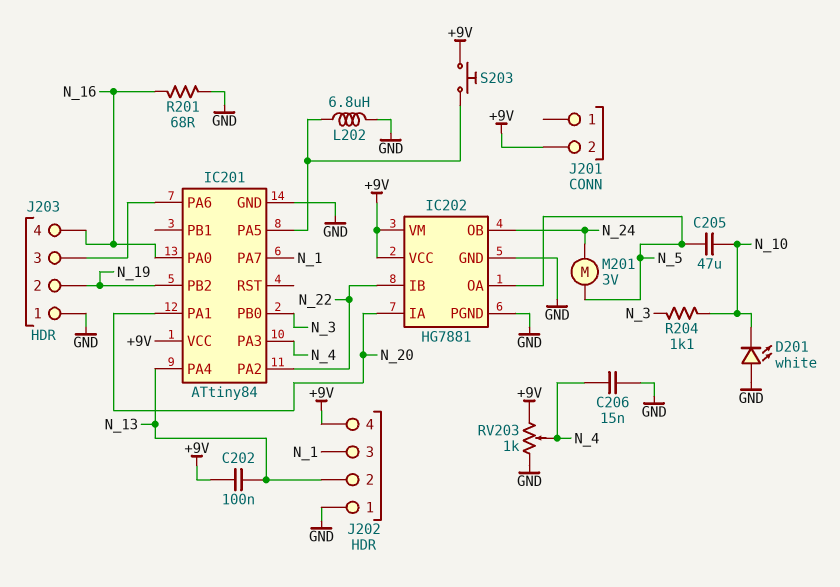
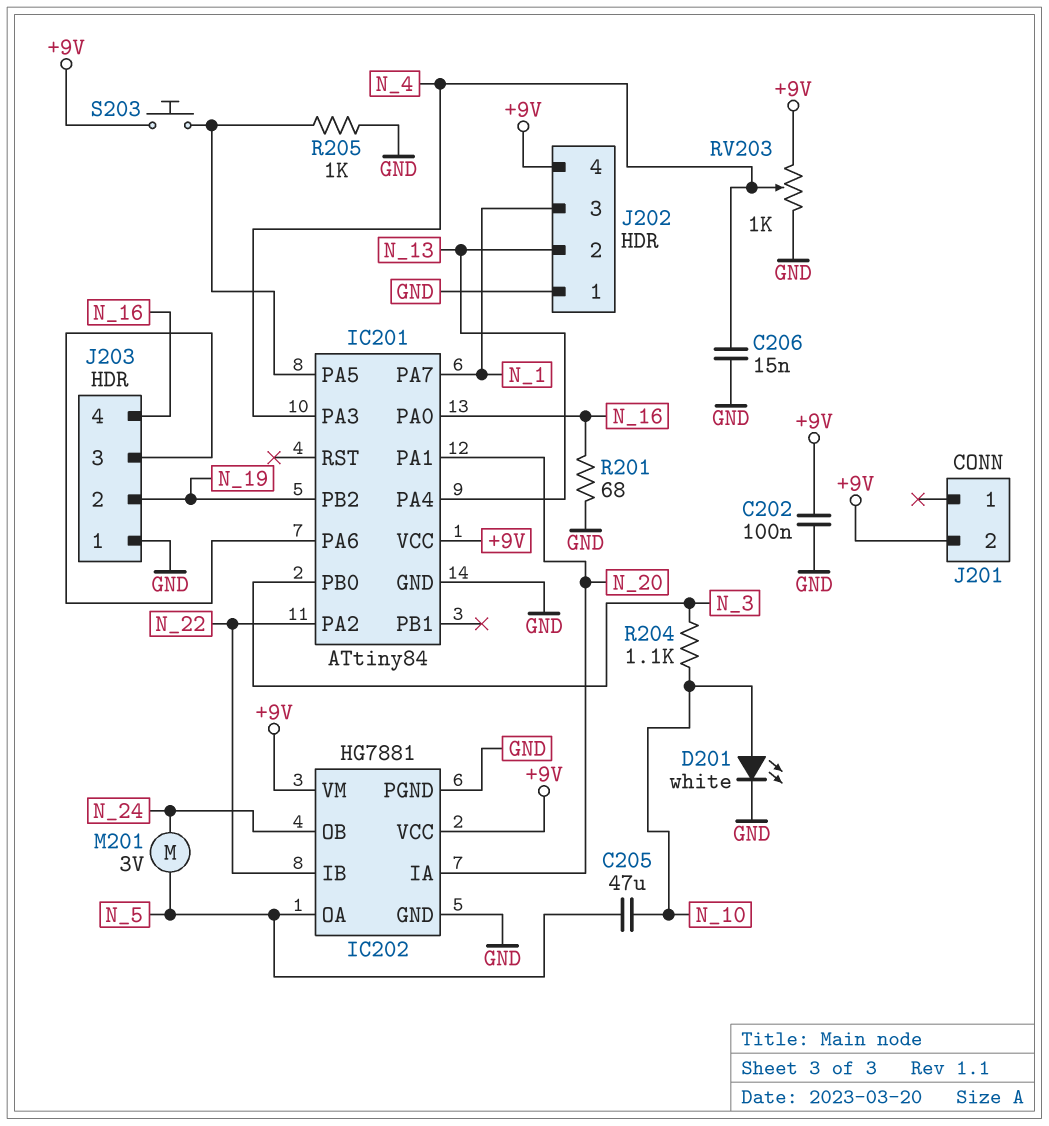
C202: 100nF (+9V, N_13) -> 100nF (+9V, GND)
D201: LED white (A GND, K N_10) -> LED white (A N_10, K GND)
L202: 6.8uH (GND, IC201/PA5) -> none
R205: none -> 1k (GND, IC201/PA5)

